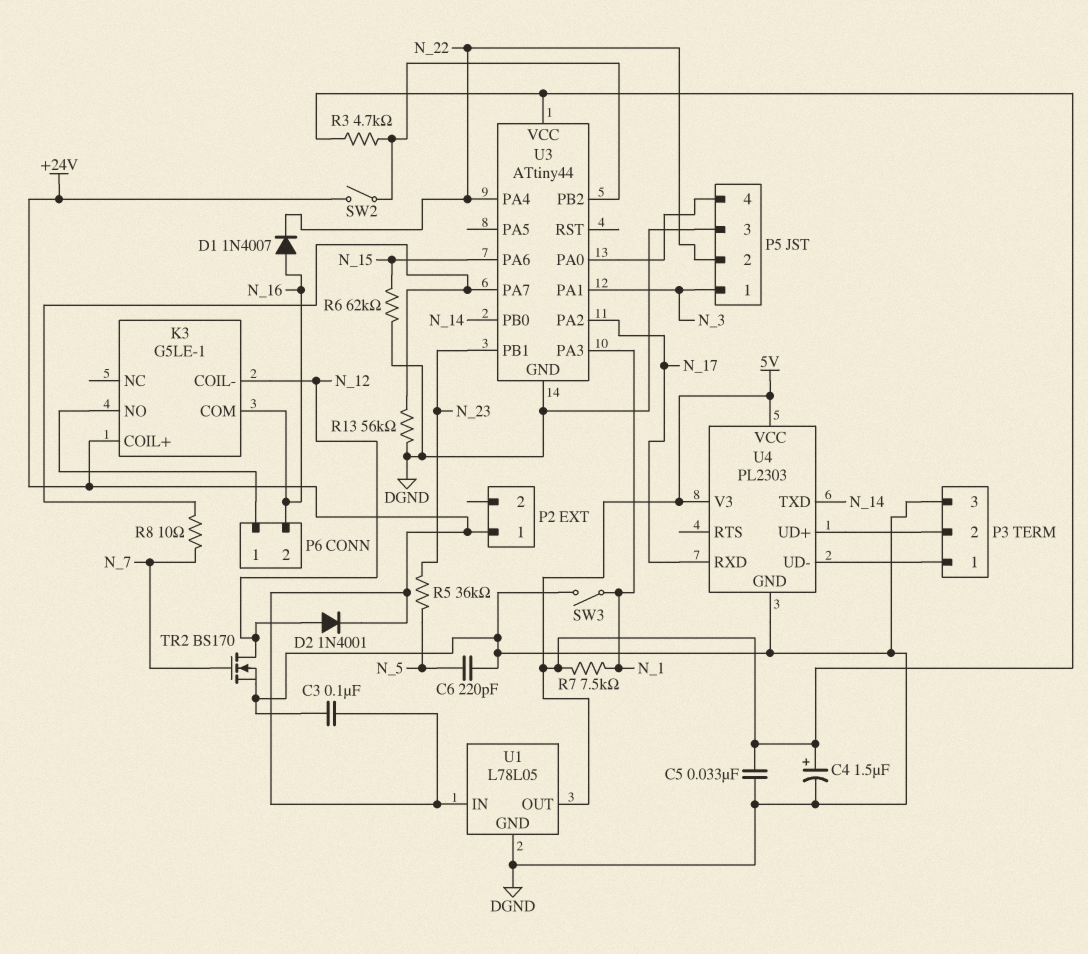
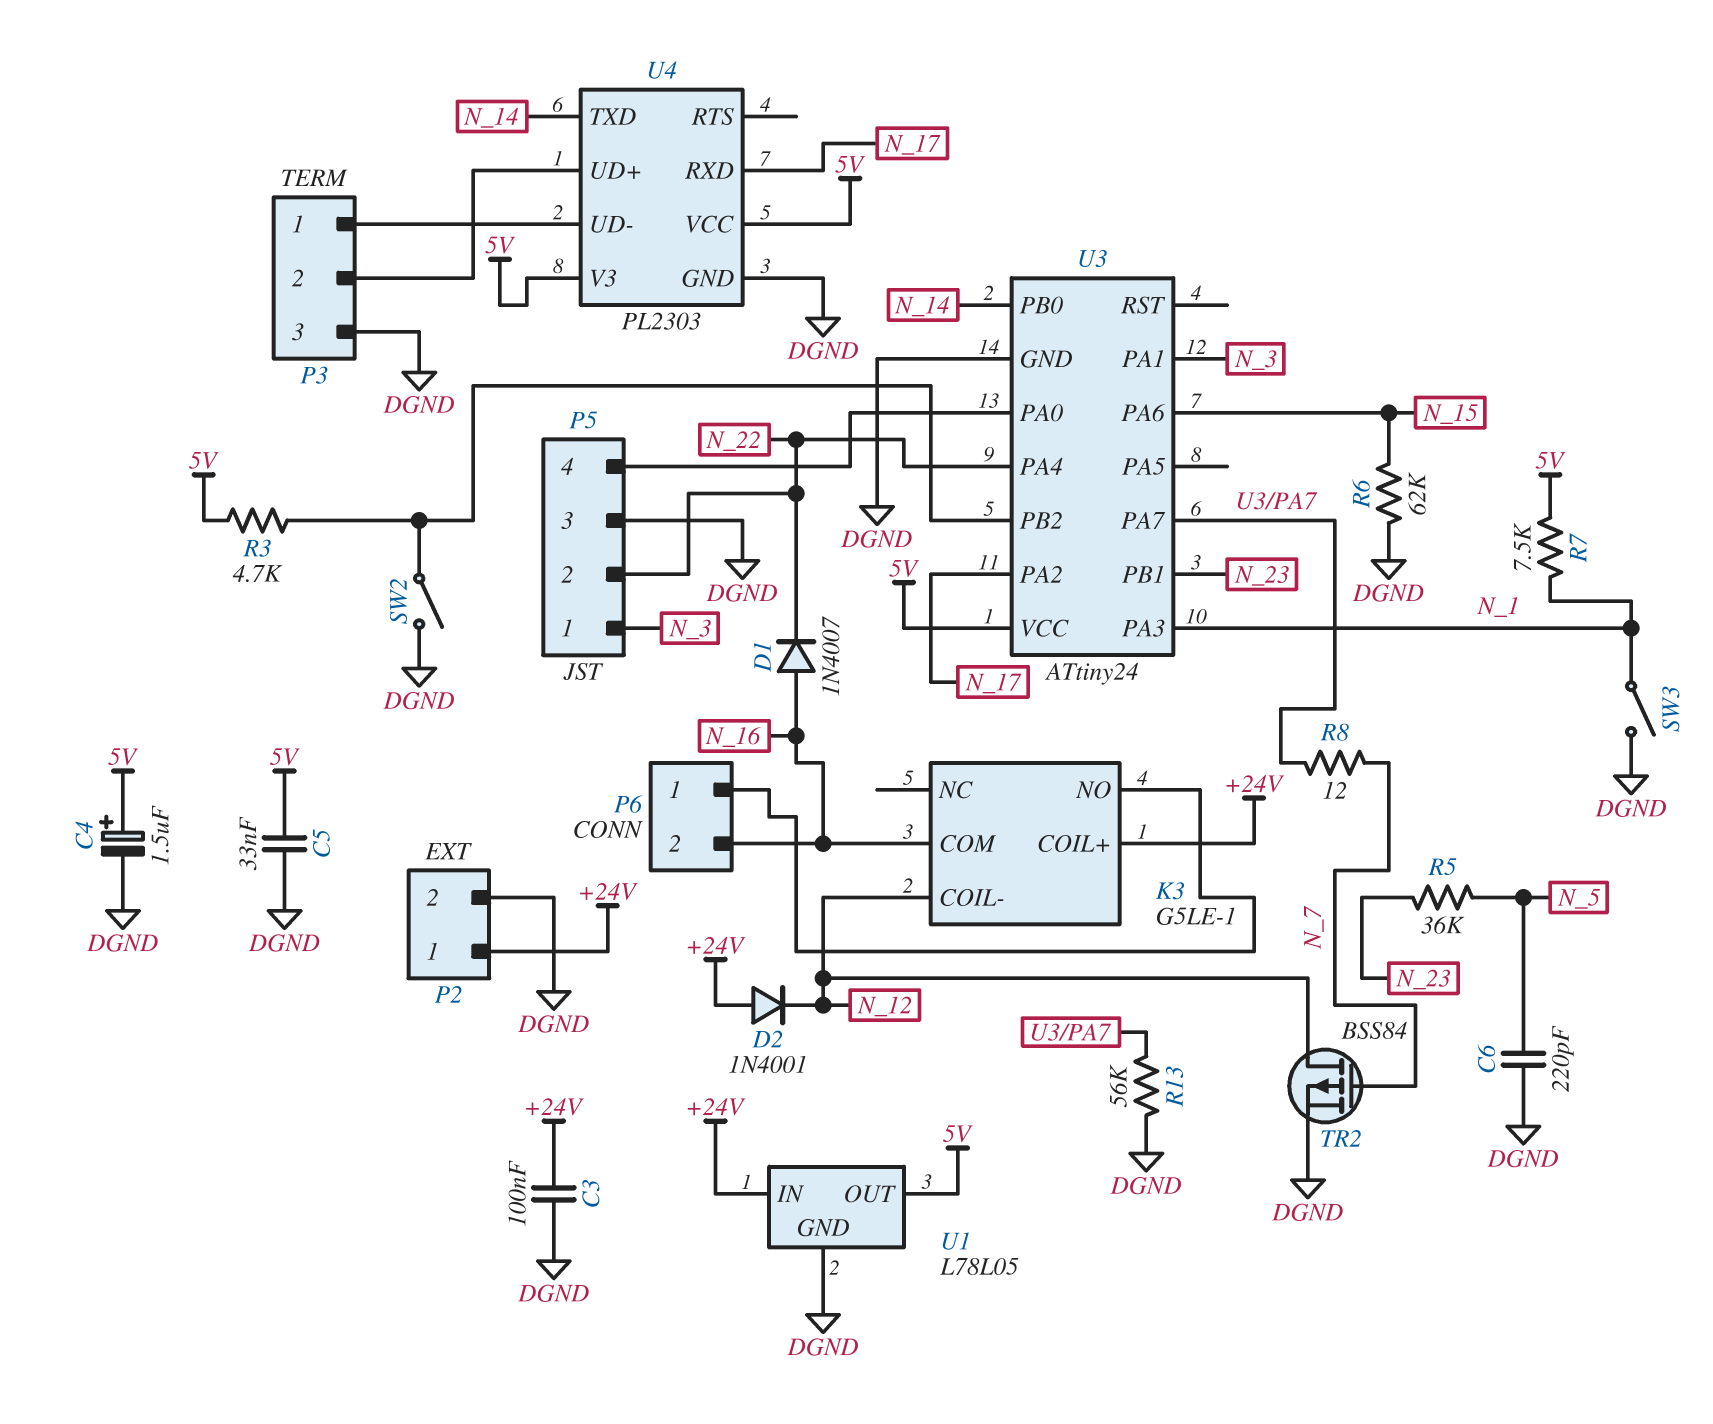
D2: diode 1N4001 (A N_12, K +24V) -> diode 1N4001 (A +24V, K N_12)
P2 pin 2: none -> DGND
R8: 10 (N_7, U3/PA7) -> 12 (N_7, U3/PA7)
SW2: switch (+24V, U3/PB2) -> switch (DGND, U3/PB2)
TR2: NMOS BS170 (G N_7, D N_12, S DGND) -> PMOS BSS84 (G N_7, D N_12, S DGND)
U3: ATtiny44 -> ATtiny24

